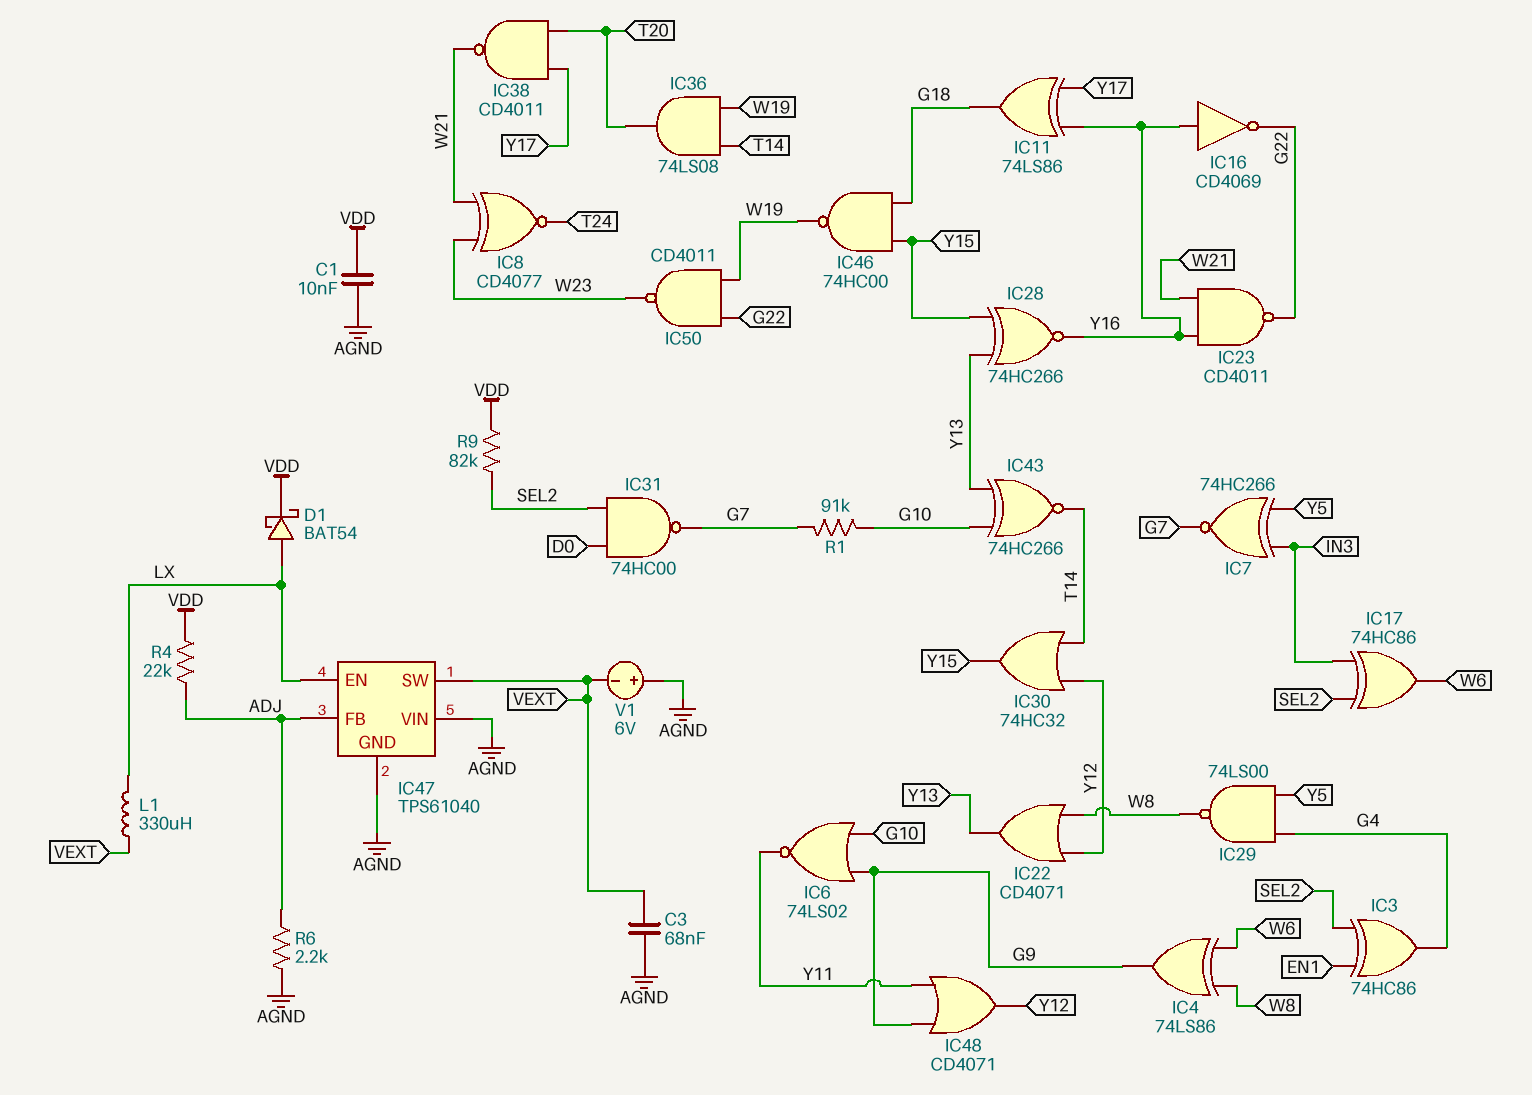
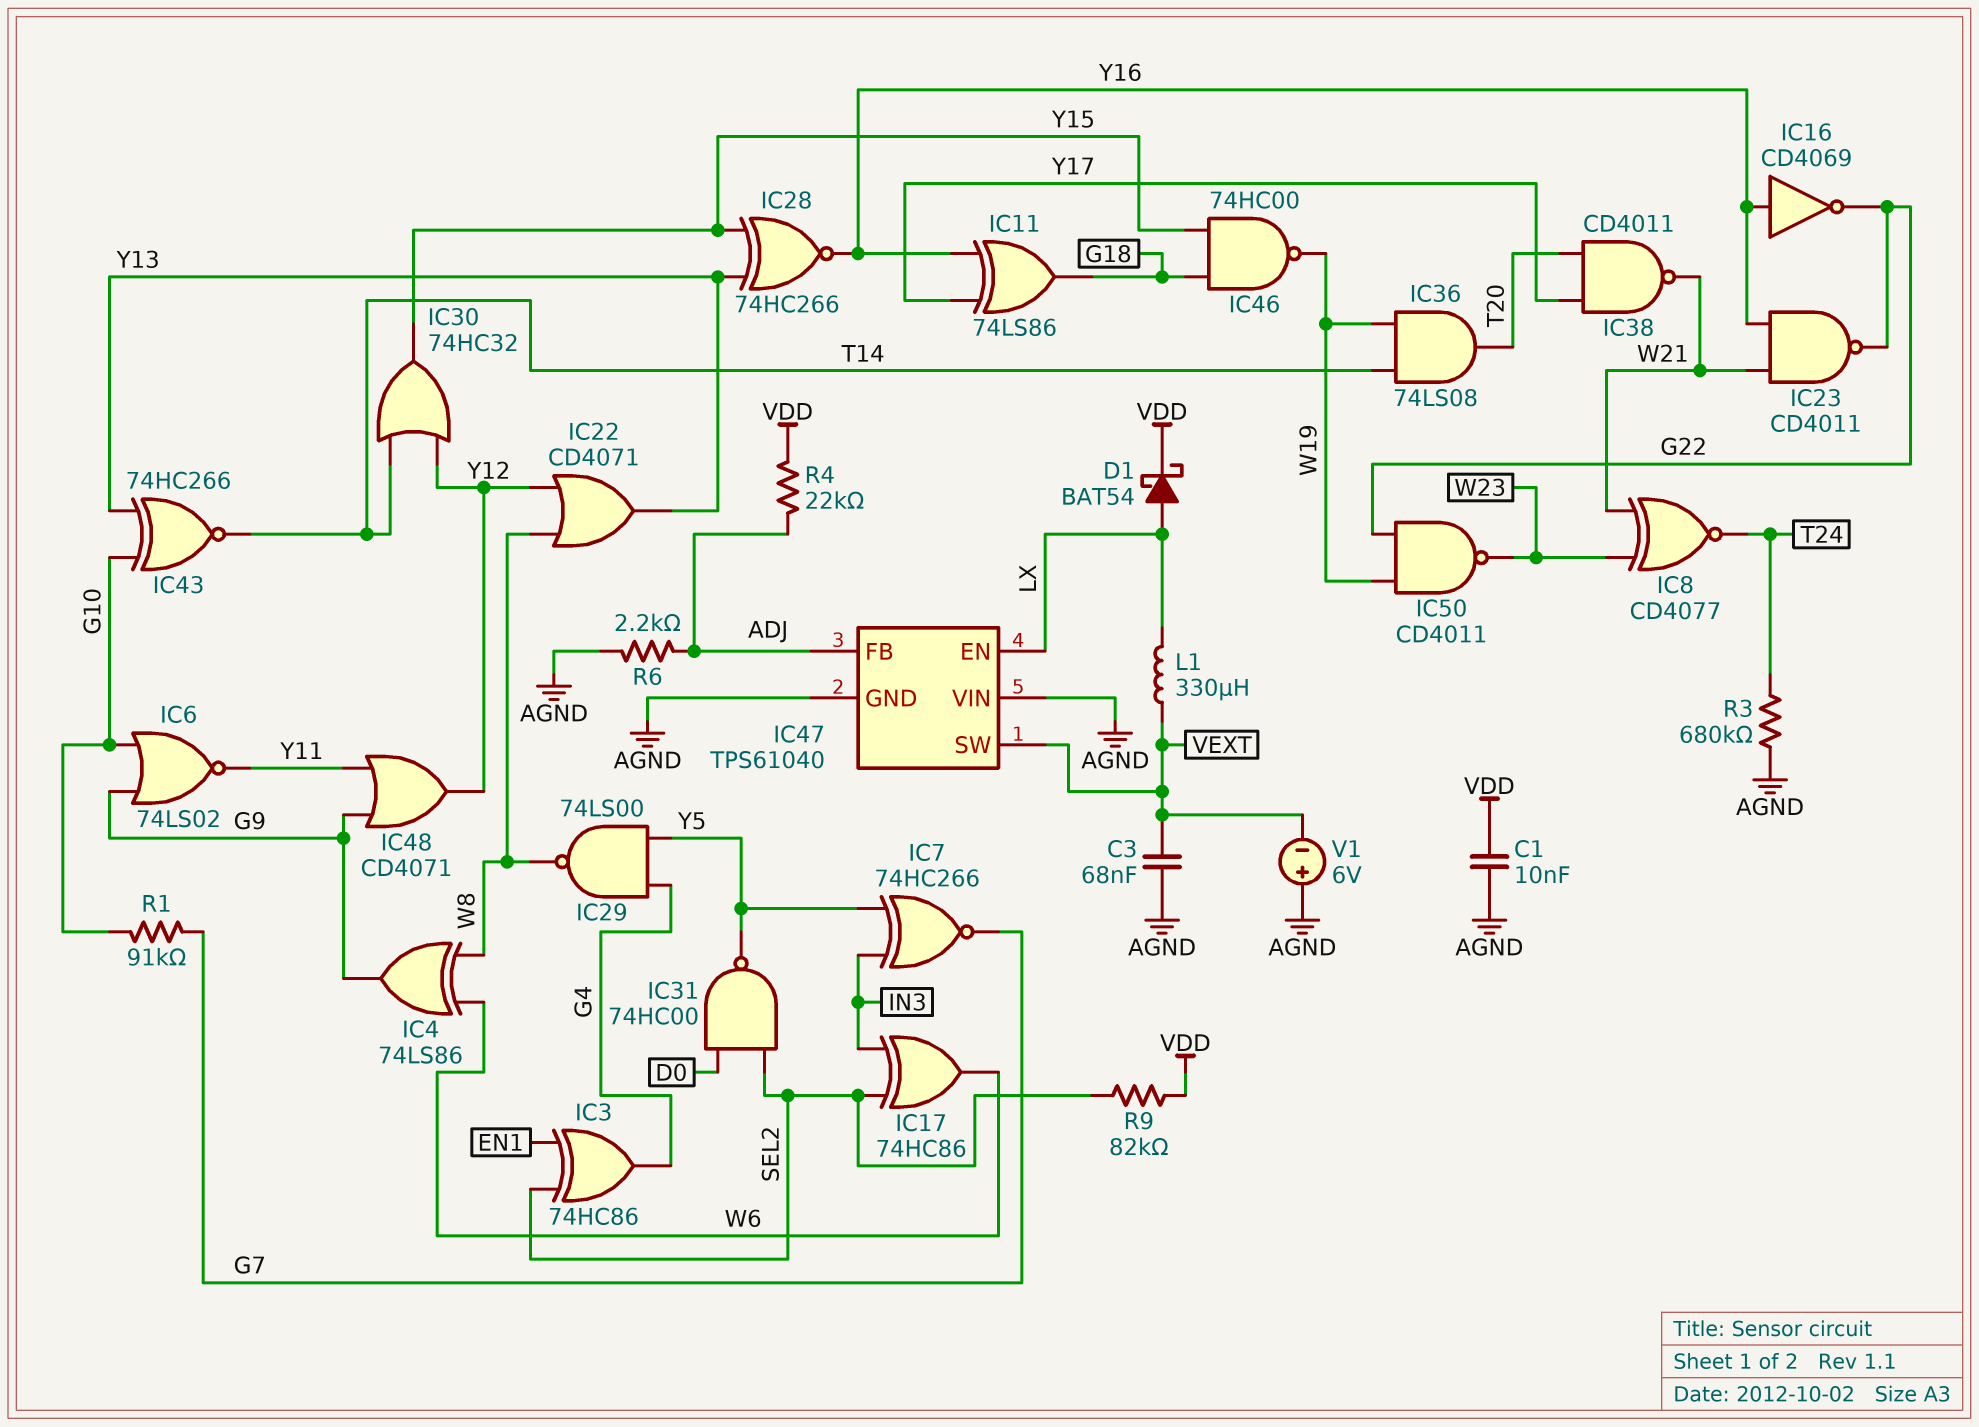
IC31: NAND 74HC00 (in D0, in SEL2, out G7) -> NAND 74HC00 (in D0, in SEL2, out Y5)
R3: none -> 680k (AGND, T24)

